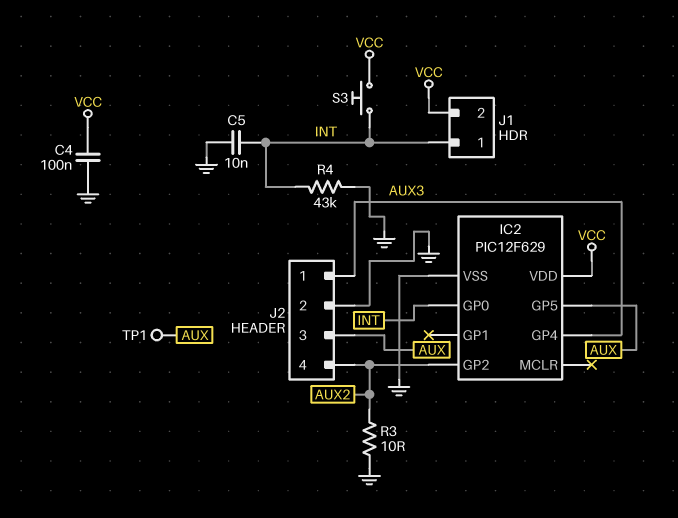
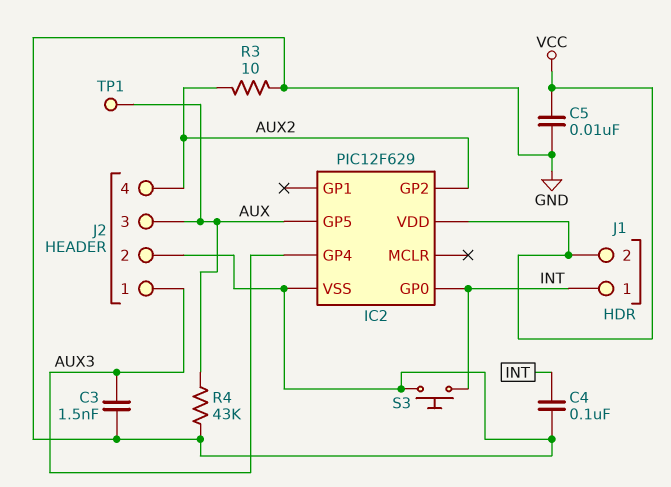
C3: none -> 1.5nF (AUX3, GND)
C4: 100nF (GND, VCC) -> 100nF (GND, INT)
C5: 10nF (GND, INT) -> 10nF (GND, VCC)
R4: 43k (GND, INT) -> 43k (AUX, GND)
S3: button (INT, VCC) -> button (GND, INT)

